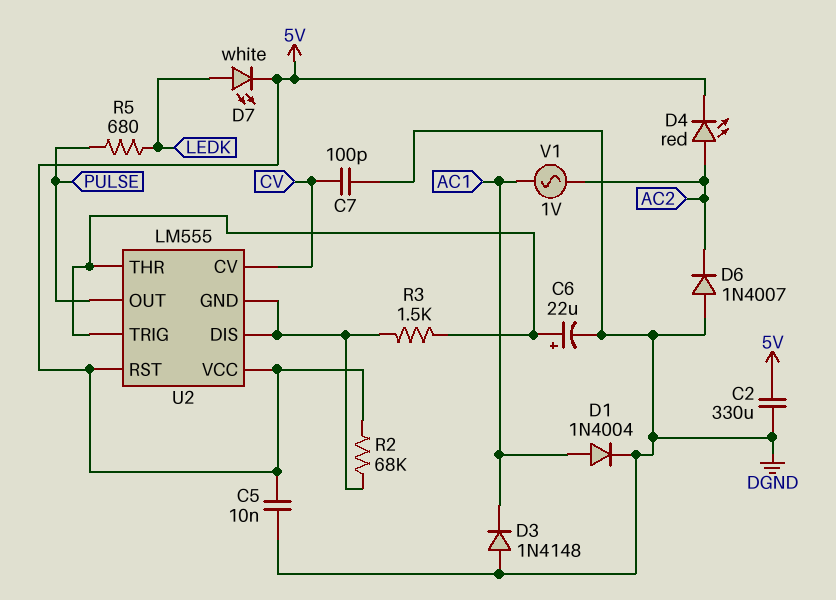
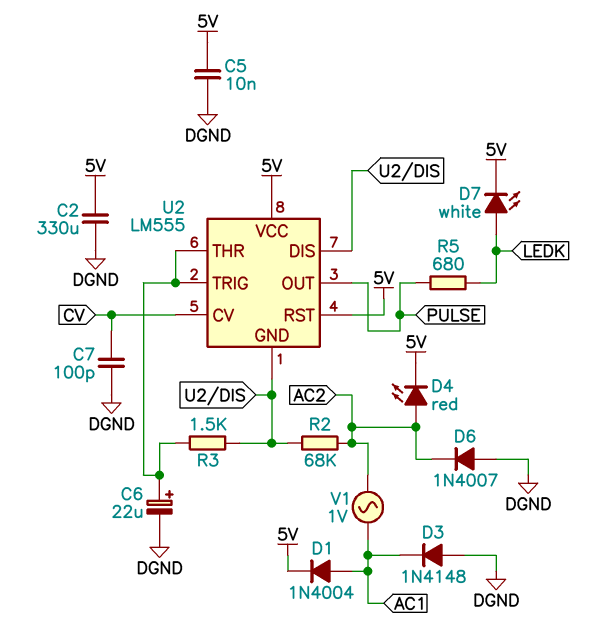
D1: diode 1N4004 (A AC1, K DGND) -> diode 1N4004 (A AC1, K 5V)
R2: 68k (5V, U2/DIS) -> 68k (AC2, U2/DIS)

